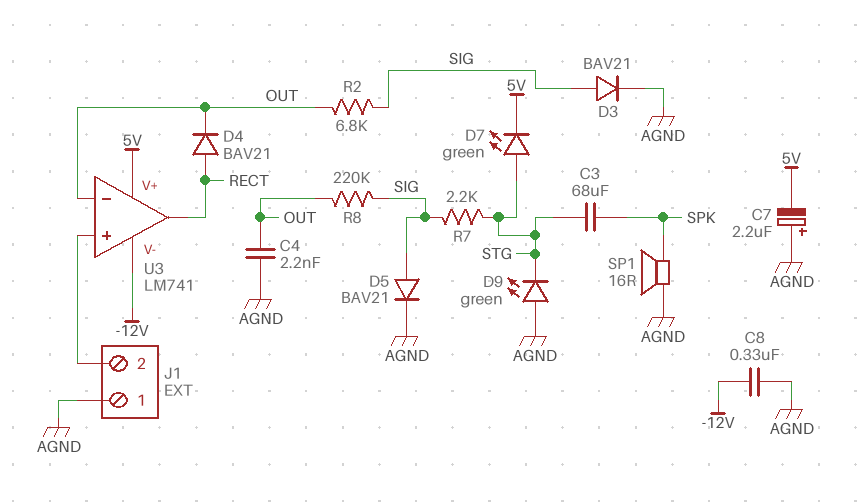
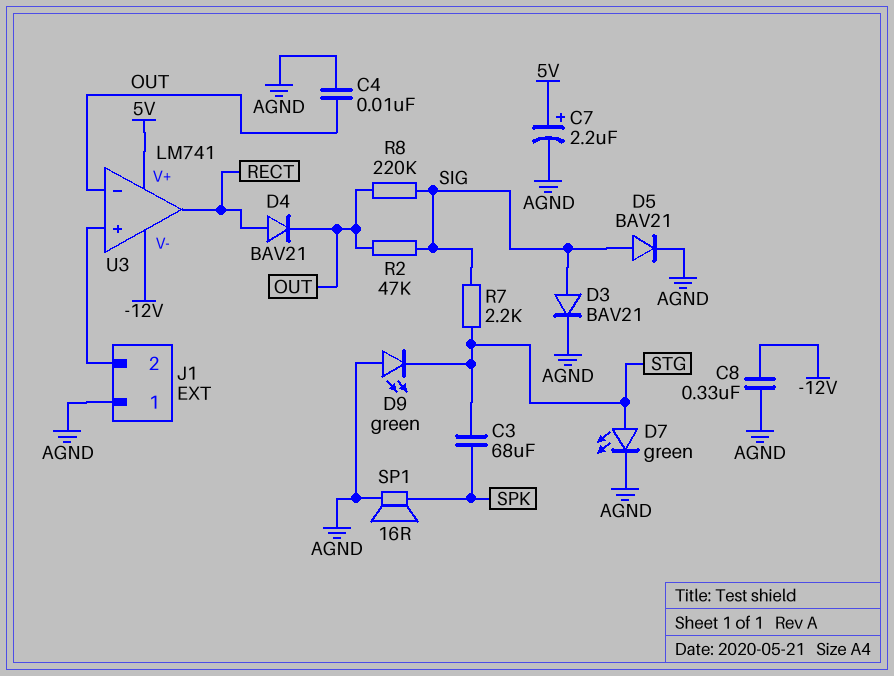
C4: 2.2nF (AGND, OUT) -> 10nF (AGND, OUT)
C7: 2.2uF (plus AGND, minus 5V) -> 2.2uF (plus 5V, minus AGND)
D7: LED green (A STG, K 5V) -> LED green (A STG, K AGND)
R2: 6.8k (OUT, SIG) -> 47k (OUT, SIG)

